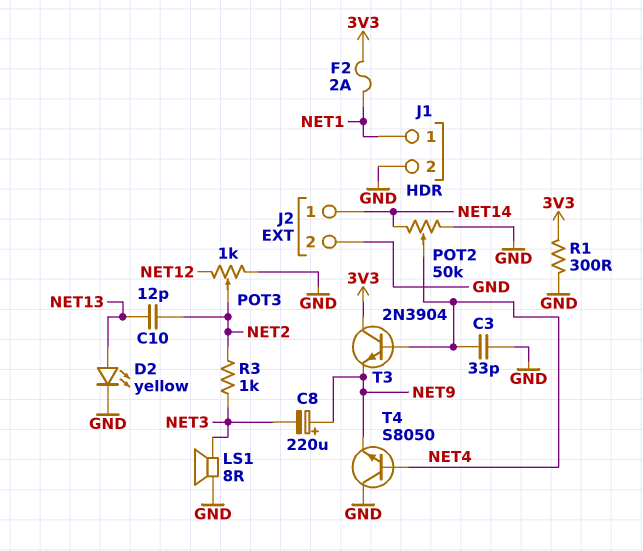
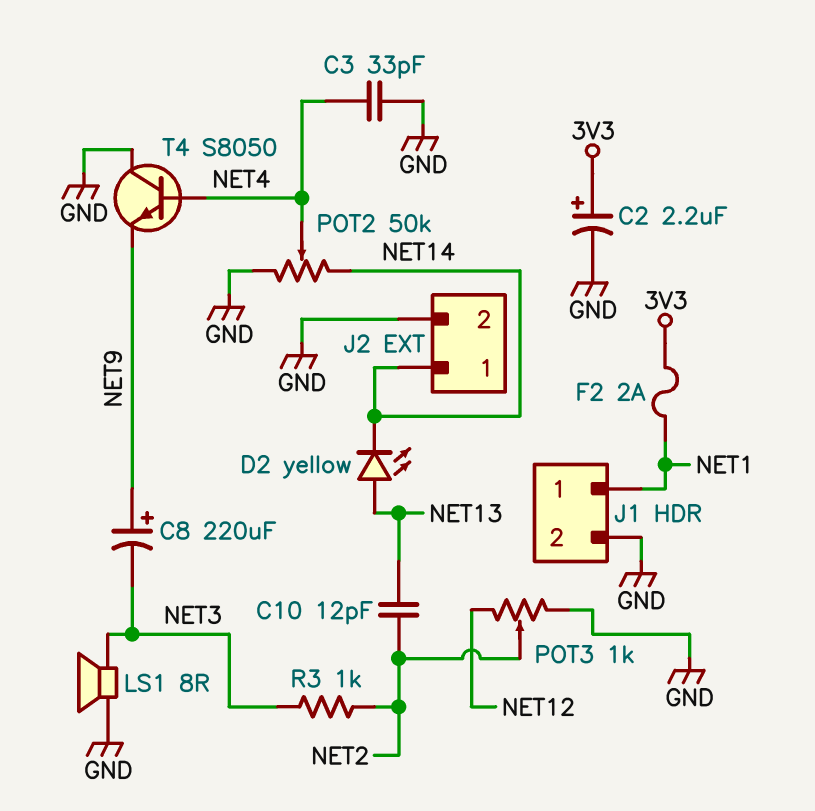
C2: none -> 2.2uF (plus 3V3, minus GND)
D2: LED yellow (A NET13, K GND) -> LED yellow (A NET13, K NET14)
R1: 300 (3V3, GND) -> none
T3: NPN 2N3904 (B NET4, C 3V3, E NET9) -> none

